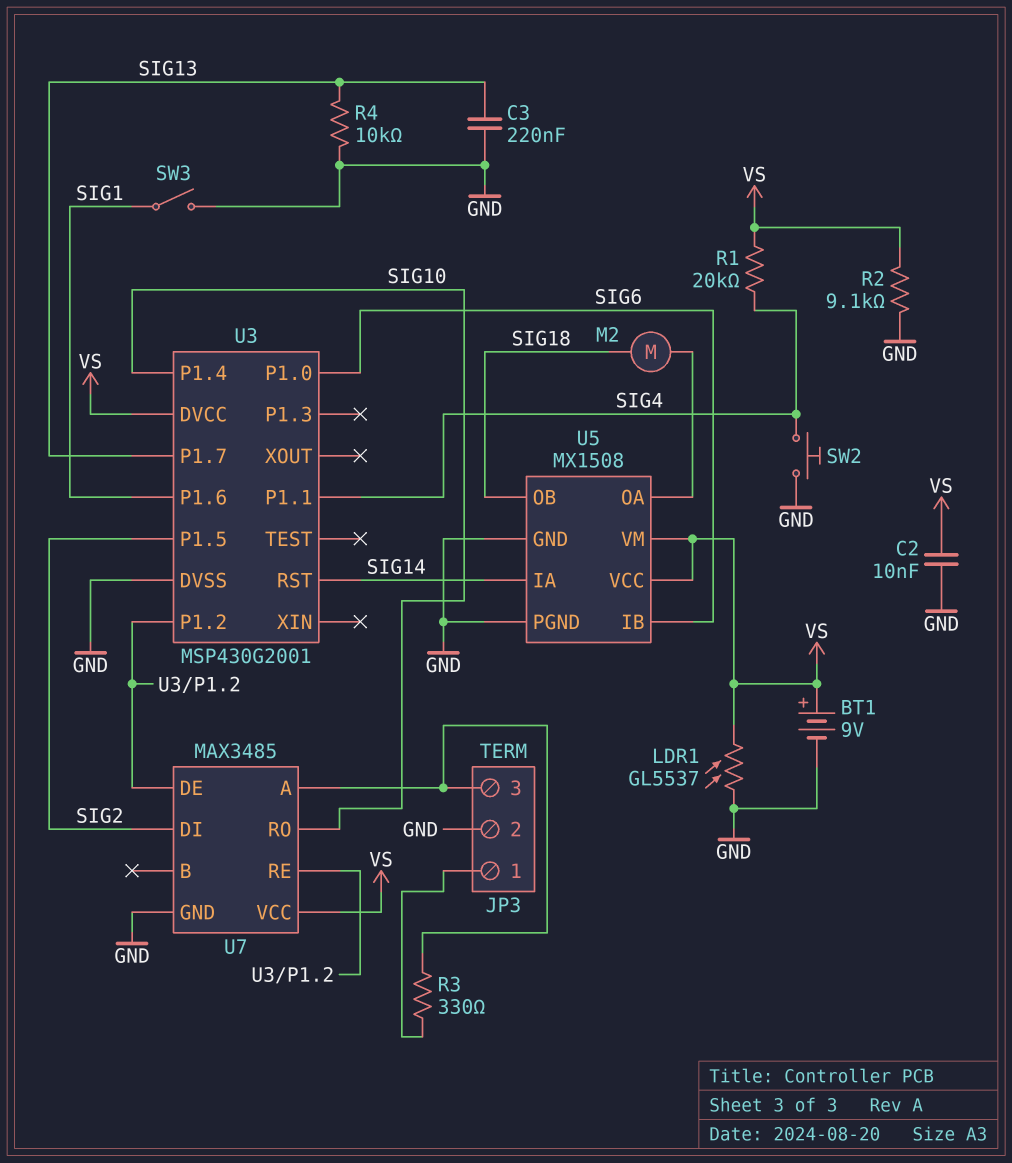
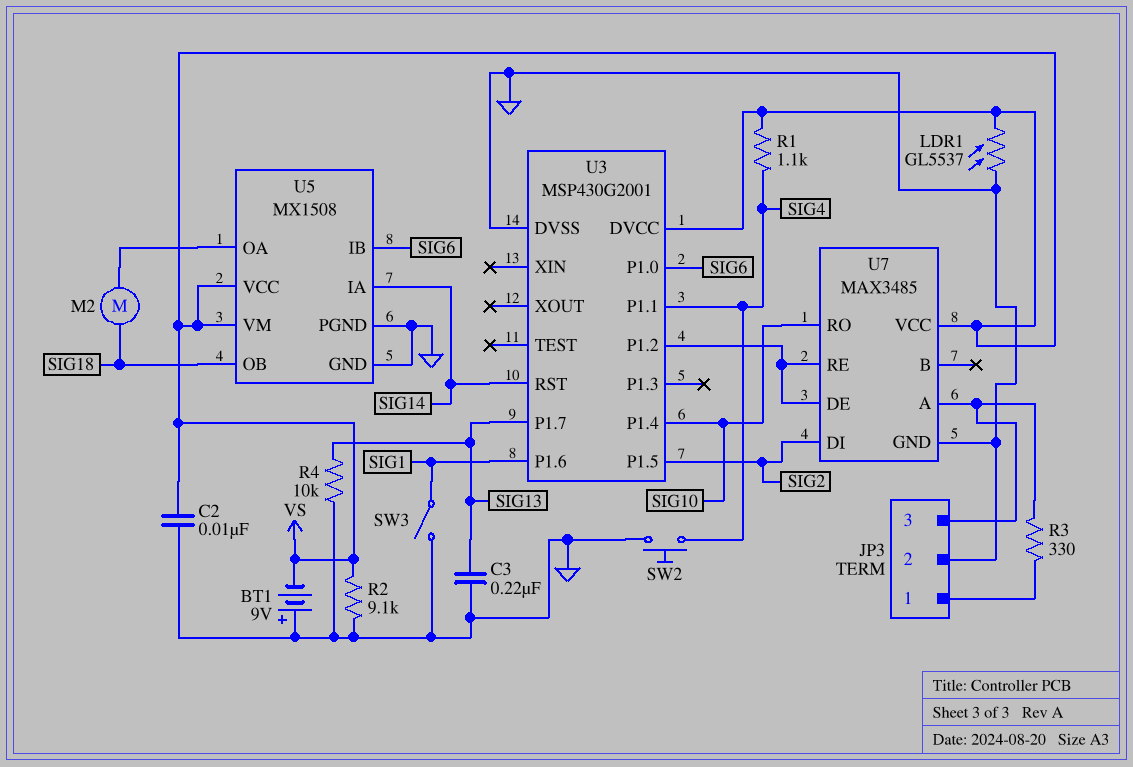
BT1: 9V (plus VS, minus GND) -> 9V (plus GND, minus VS)
R1: 20k (SIG4, VS) -> 1.1k (SIG4, VS)

